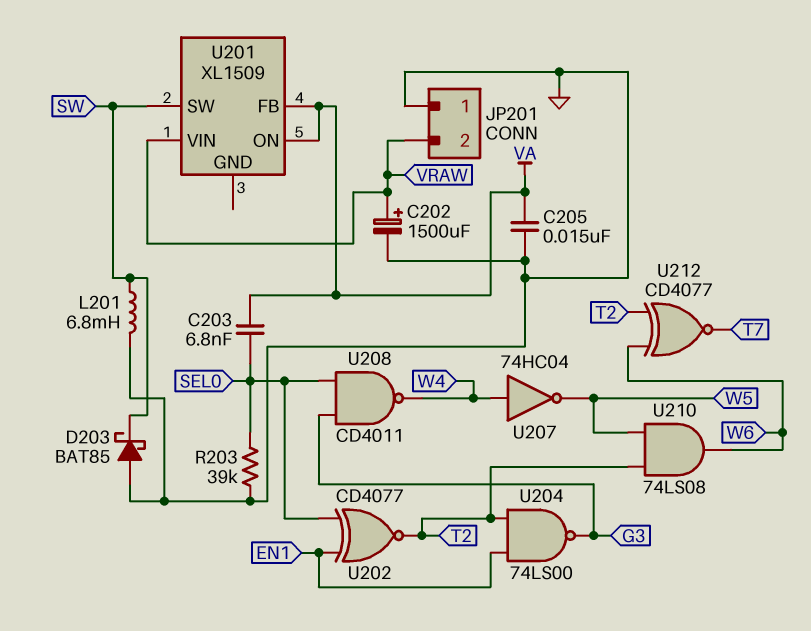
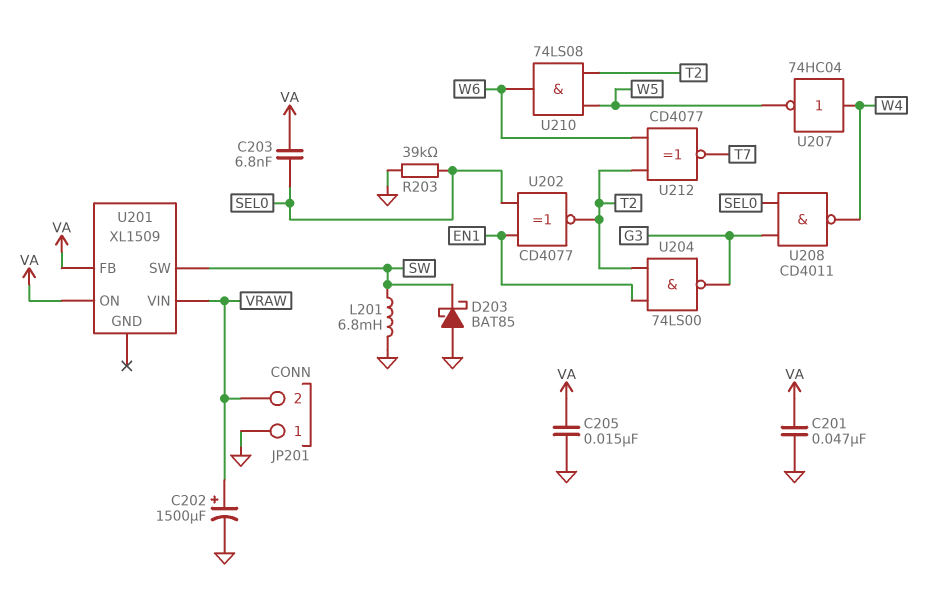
C201: none -> 47nF (GND, VA)

